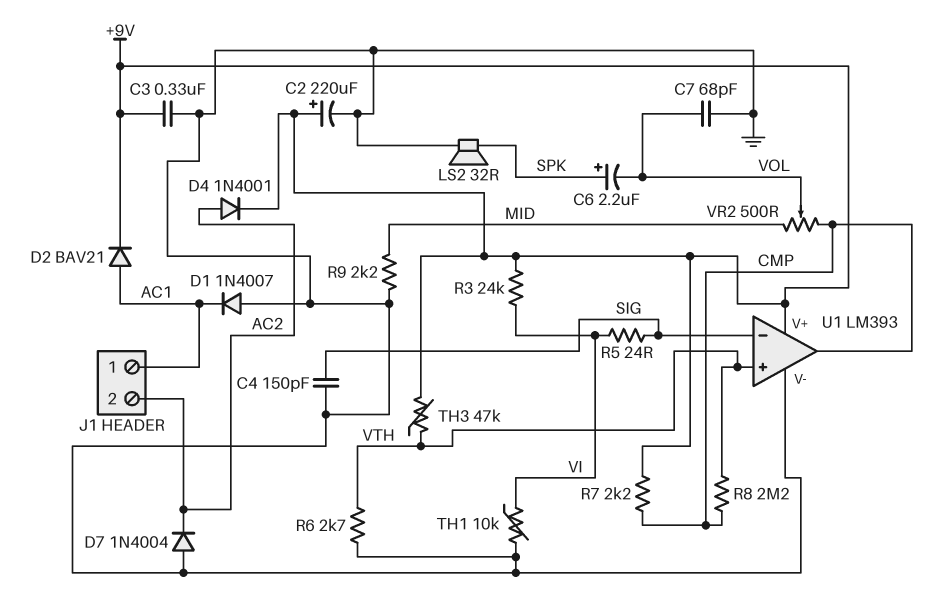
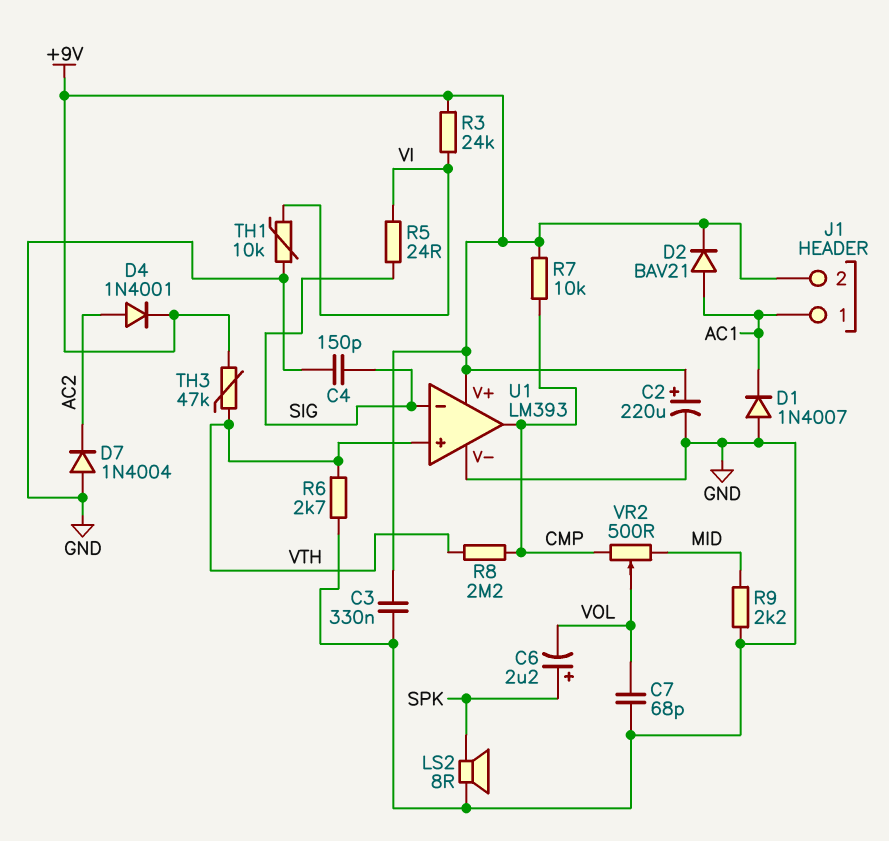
J1 pin 2: AC2 -> +9V
LS2: speaker 32R (GND, SPK) -> speaker 8R (GND, SPK)
R7: 2.2k (+9V, CMP) -> 10k (+9V, CMP)

